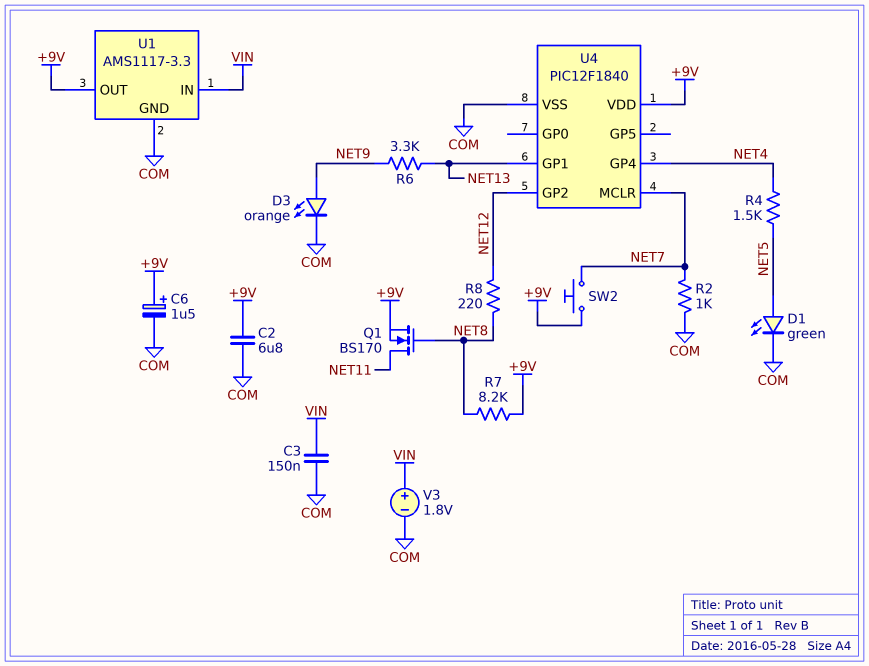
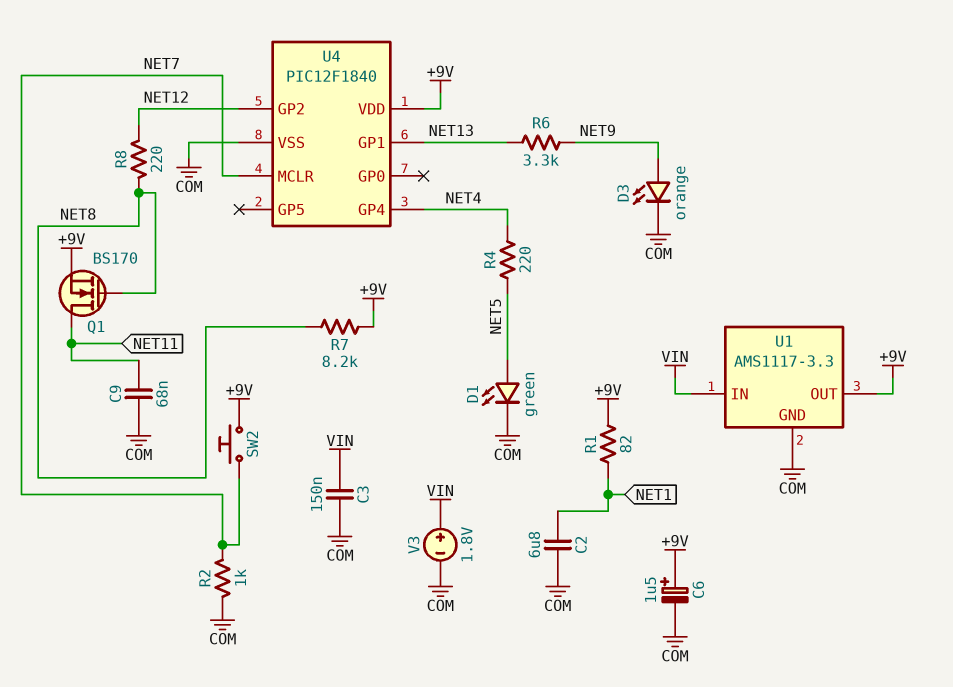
C2: 6.8uF (+9V, COM) -> 6.8uF (COM, NET1)
C9: none -> 68nF (COM, NET11)
R1: none -> 82 (+9V, NET1)
R4: 1.5k (NET4, NET5) -> 220 (NET4, NET5)

